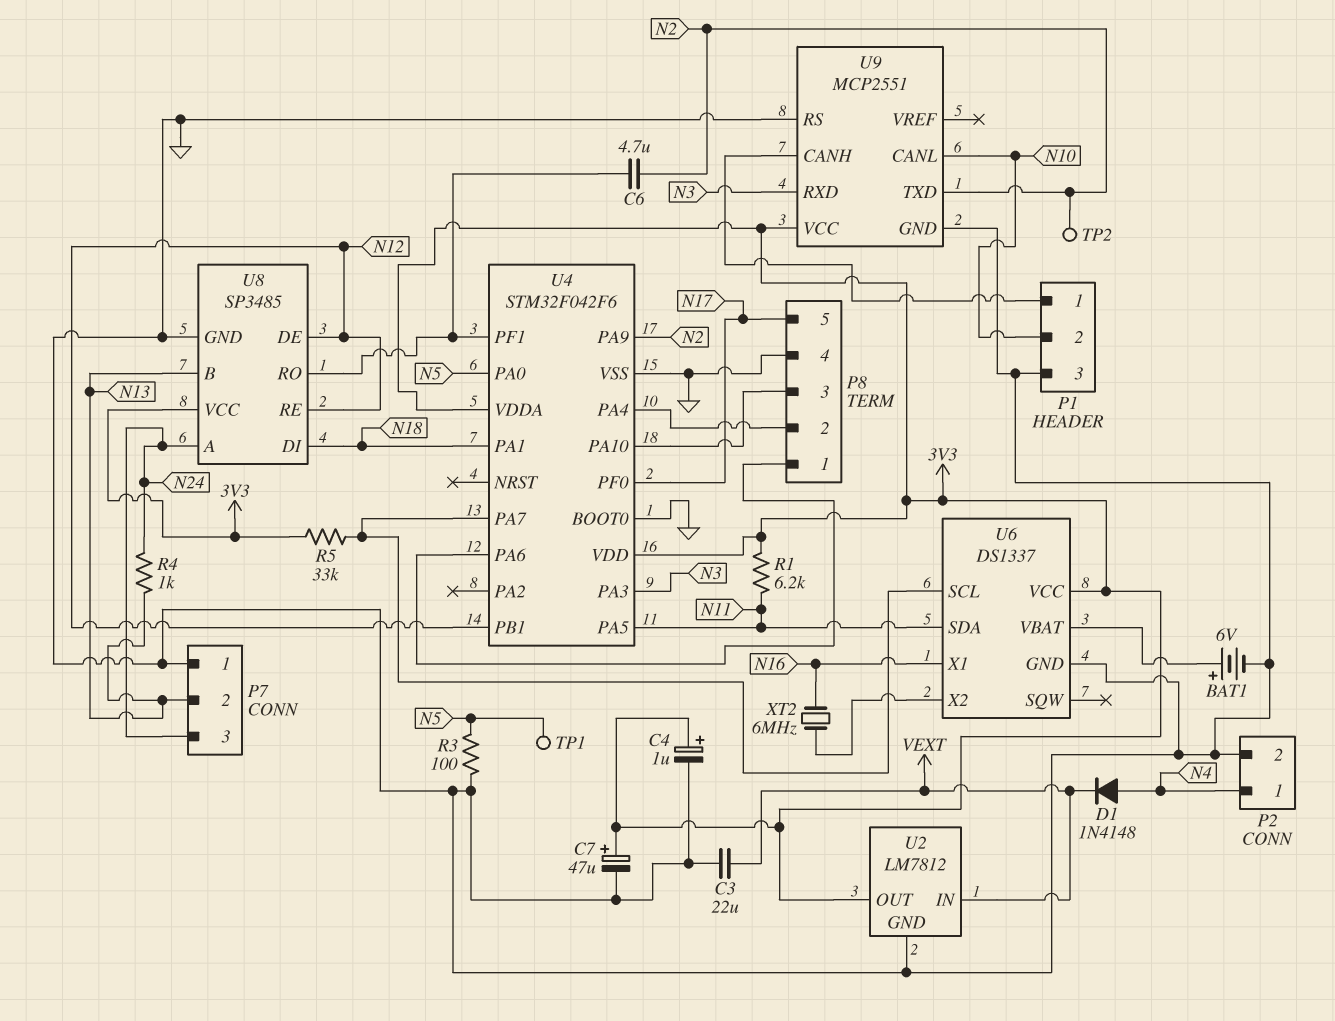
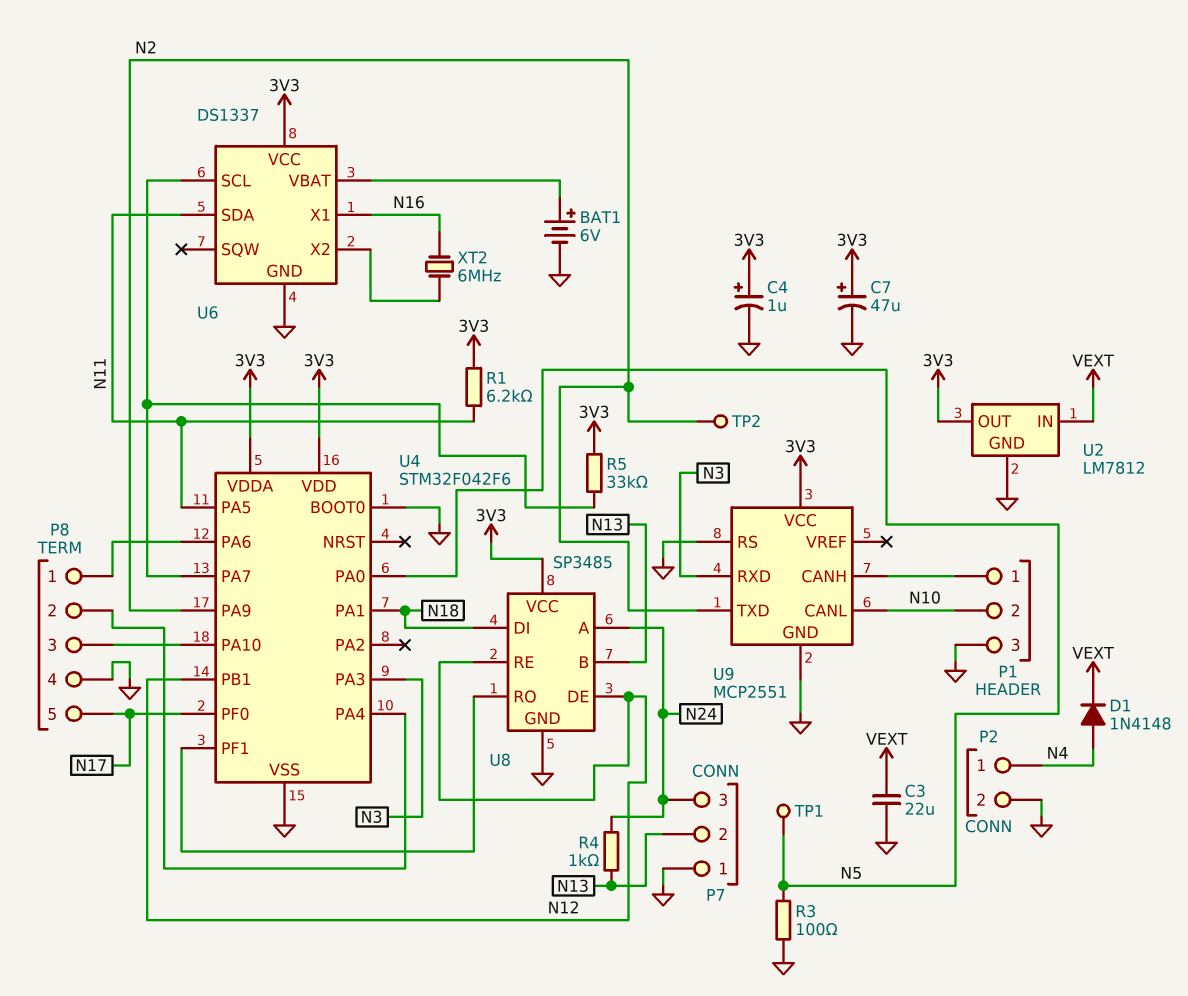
C6: 4.7uF (N2, U4/PF1) -> none

